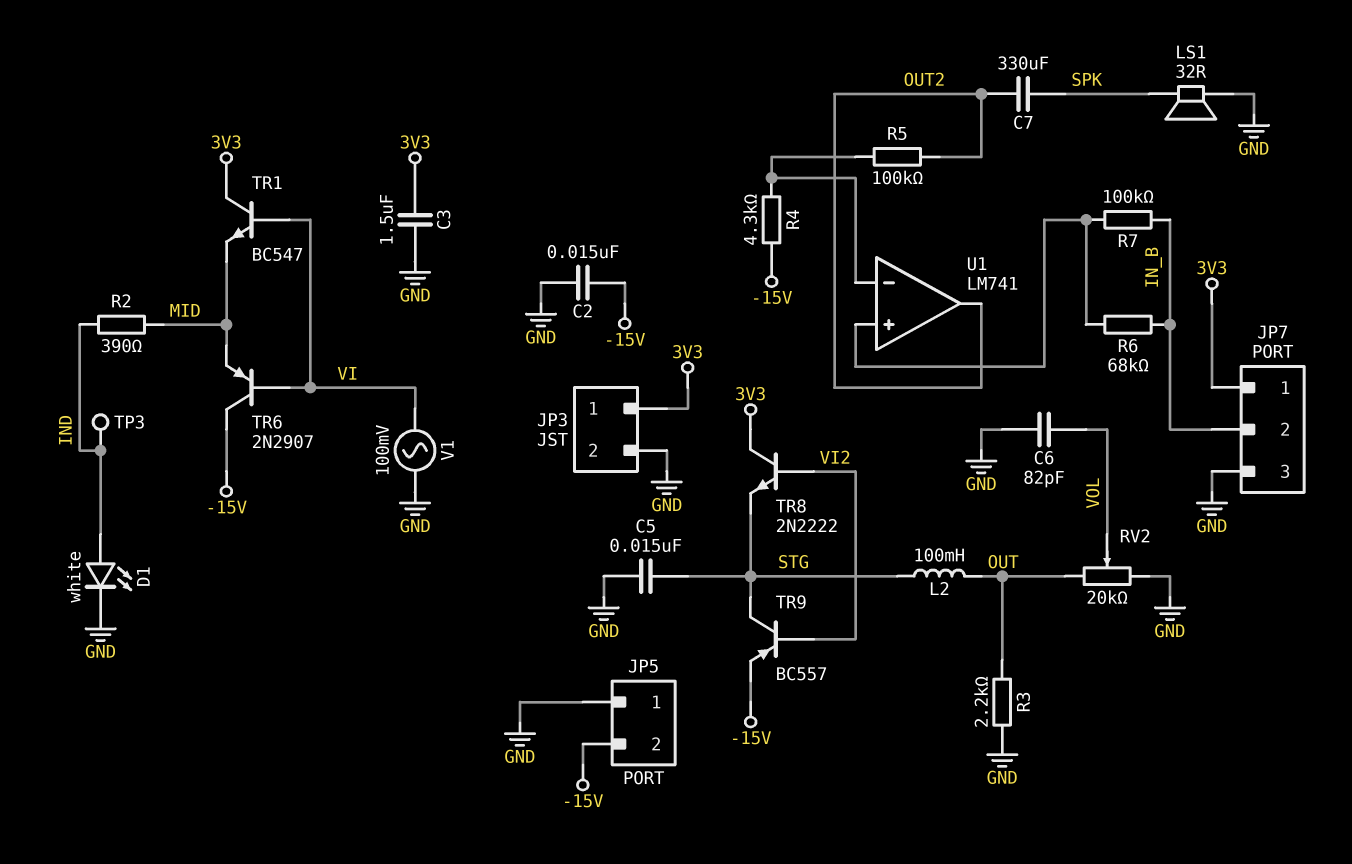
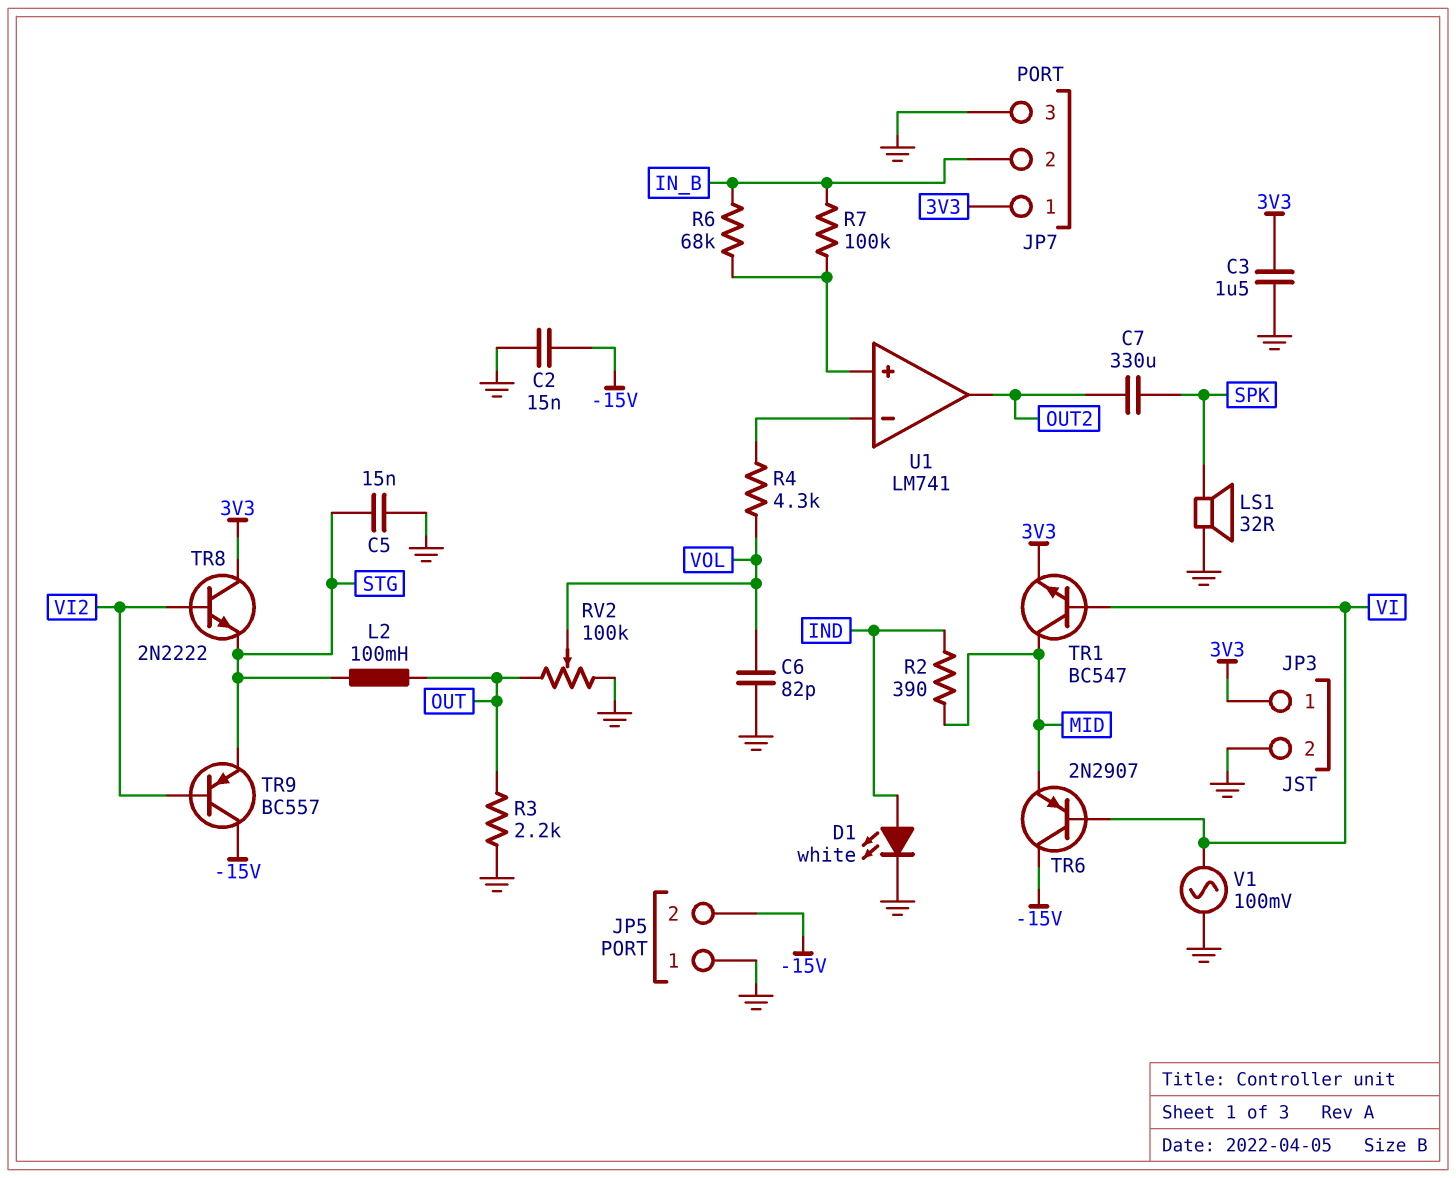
R4: 4.3k (-15V, U1/in-) -> 4.3k (U1/in-, VOL)
R5: 100k (OUT2, U1/in-) -> none
RV2: 20k (GND, OUT, wiper VOL) -> 100k (GND, OUT, wiper VOL)
TP3: test point (IND) -> none
TR1: NPN BC547 (B VI, C 3V3, E MID) -> NPN BC547 (B VI, C MID, E 3V3)
TR9: PNP BC557 (B VI2, C STG, E -15V) -> PNP BC557 (B VI2, C -15V, E STG)

